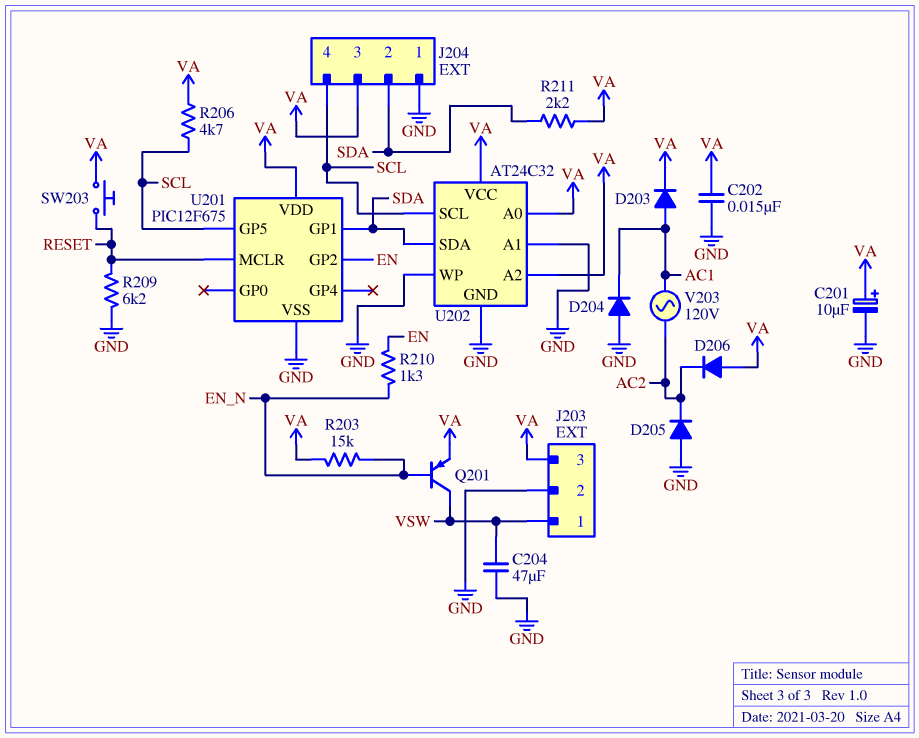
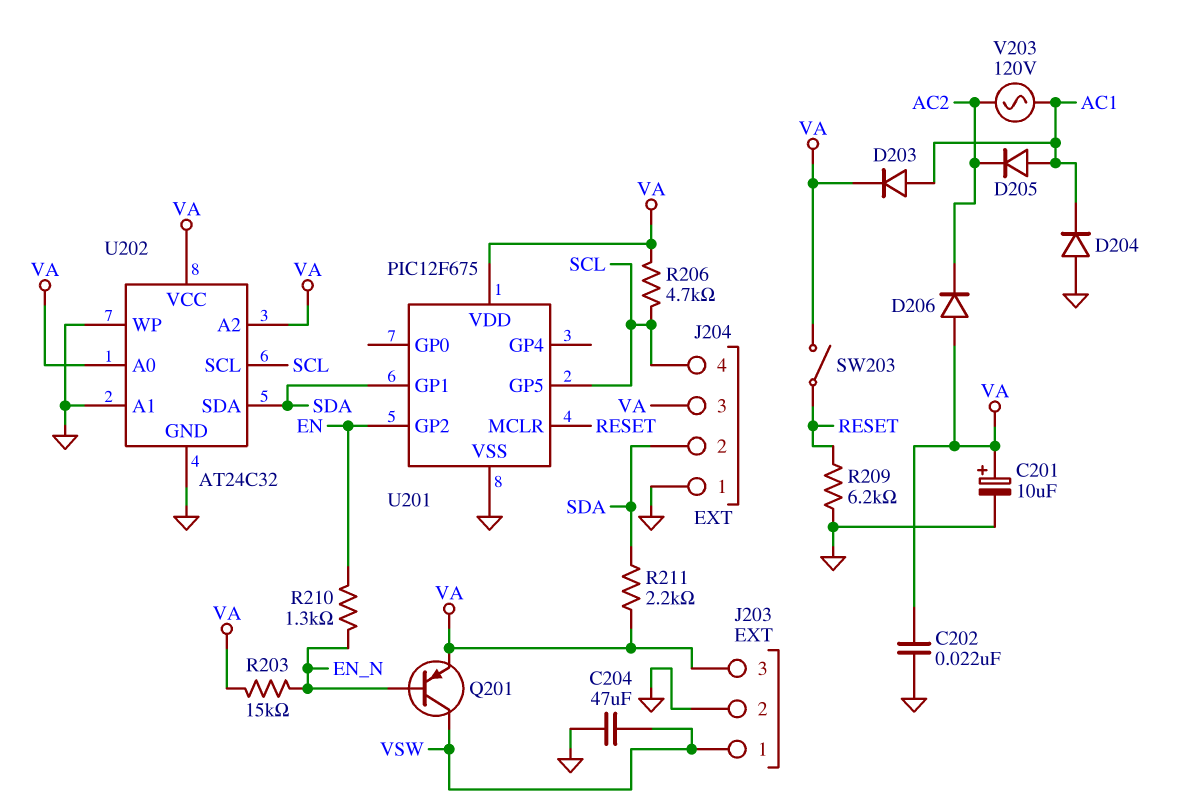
C202: 15nF (GND, VA) -> 22nF (GND, VA)
D205: diode (A GND, K AC2) -> diode (A AC1, K AC2)
SW203: button (RESET, VA) -> switch (RESET, VA)

